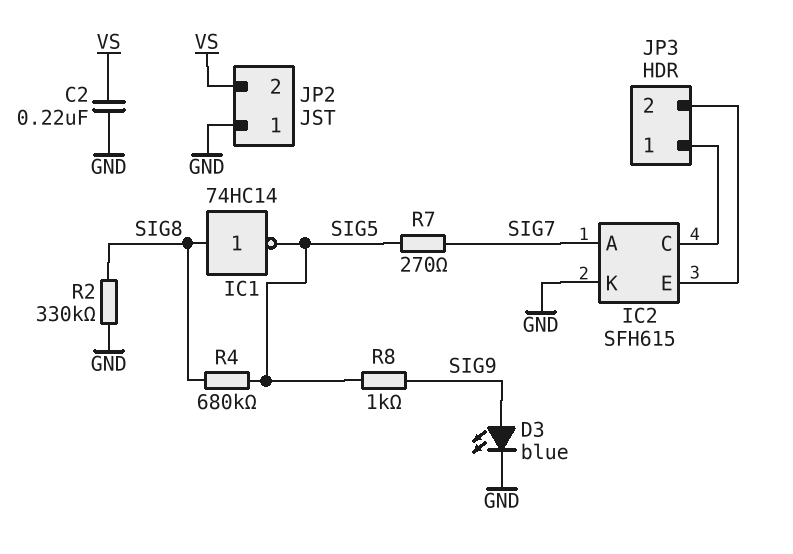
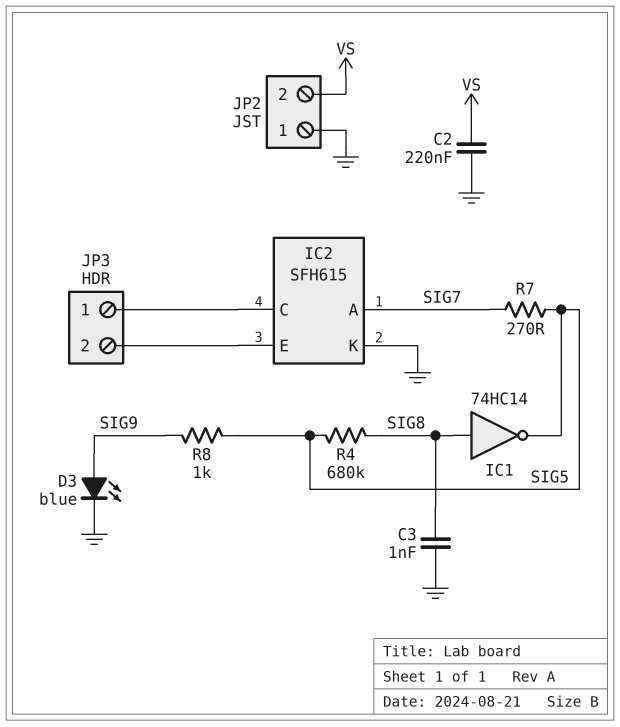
C3: none -> 1nF (GND, SIG8)
R2: 330k (GND, SIG8) -> none

